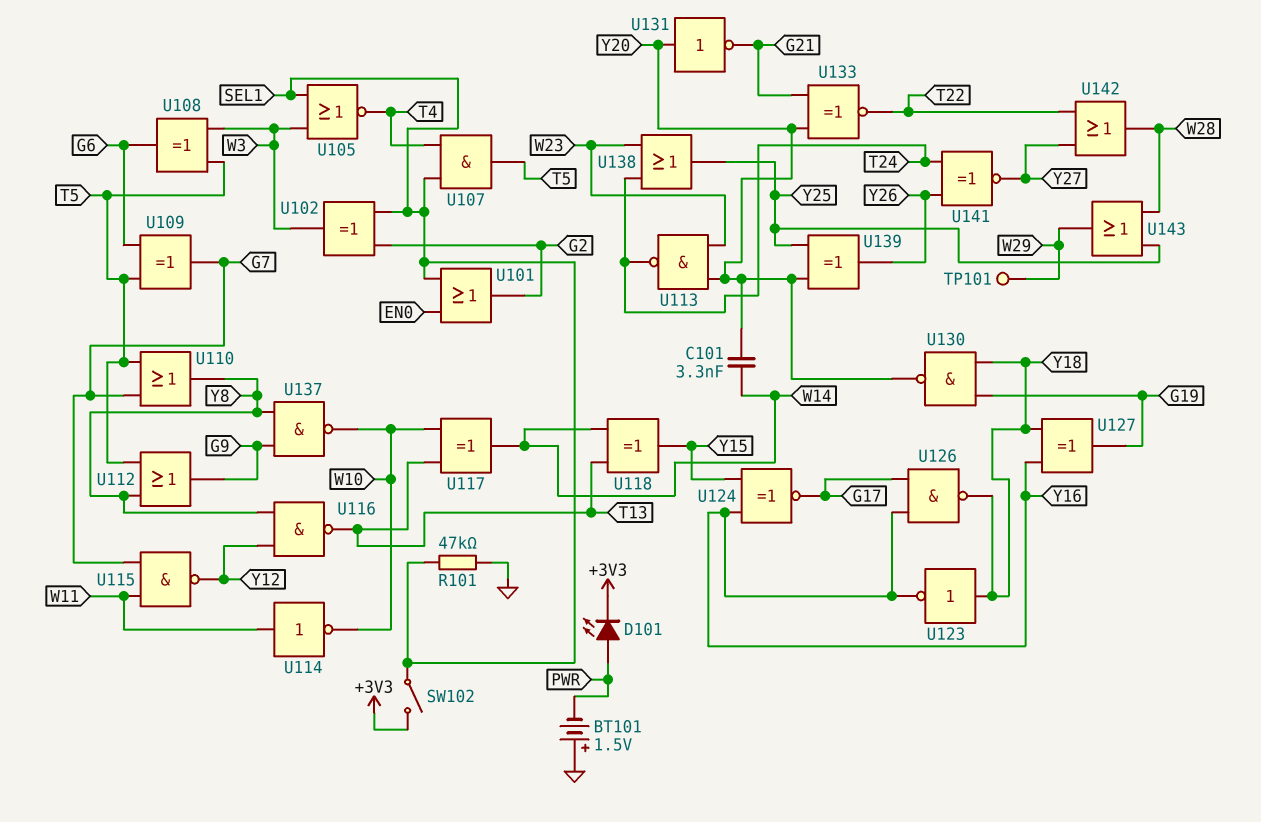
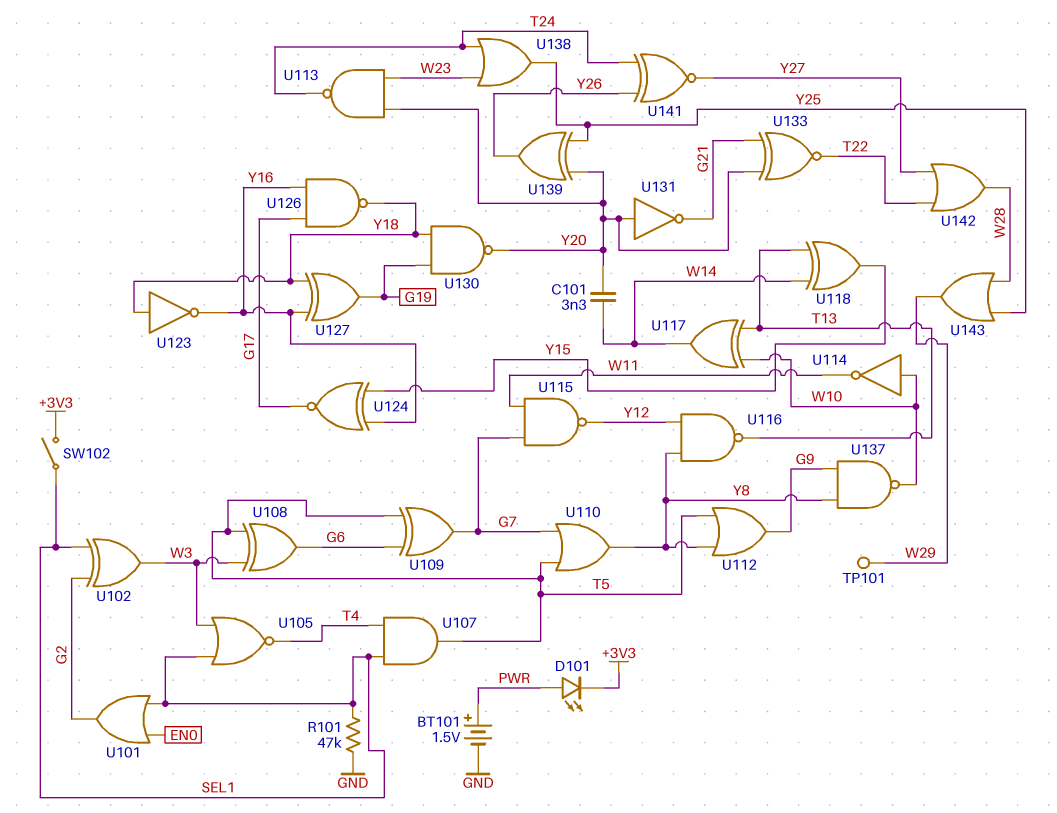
BT101: 1.5V (plus GND, minus PWR) -> 1.5V (plus PWR, minus GND)
U114: NOT (in W11, out W10) -> NOT (in W10, out W11)

